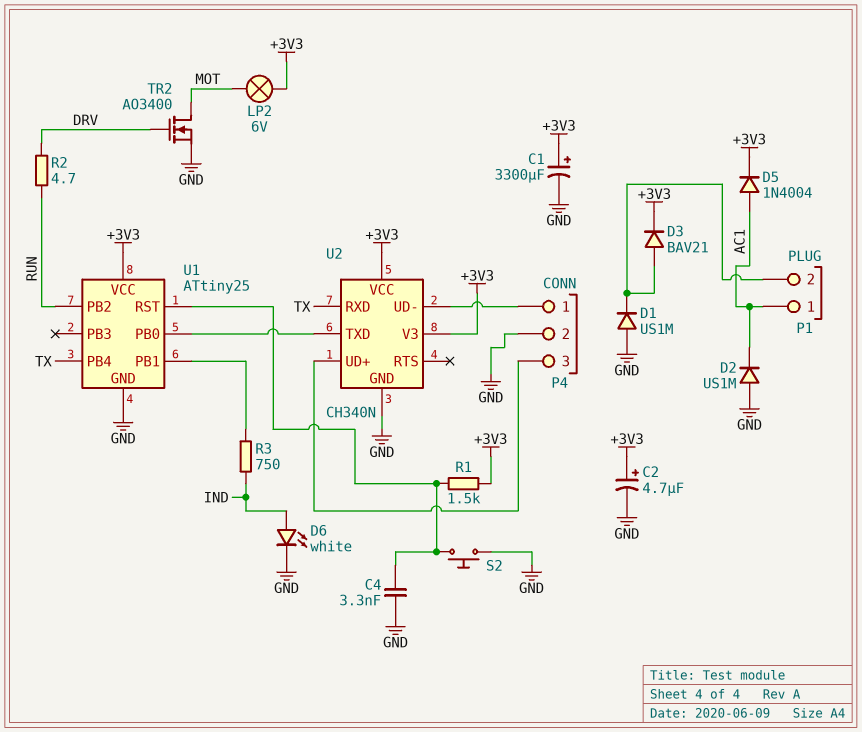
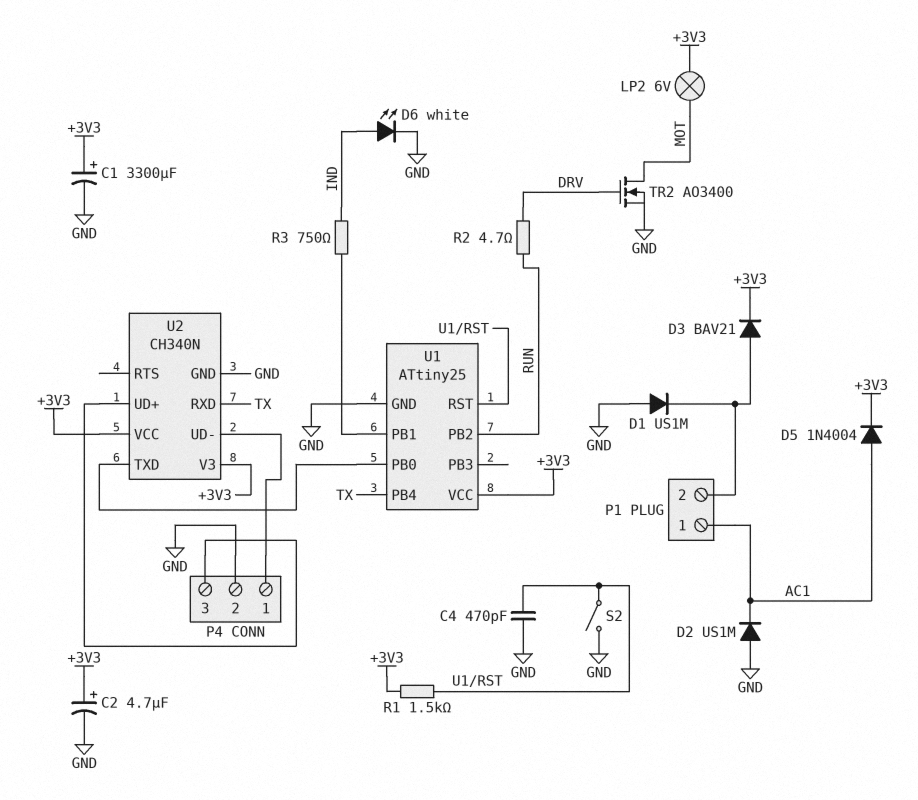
C4: 3.3nF (GND, U1/RST) -> 470pF (GND, U1/RST)
S2: button (GND, U1/RST) -> switch (GND, U1/RST)

